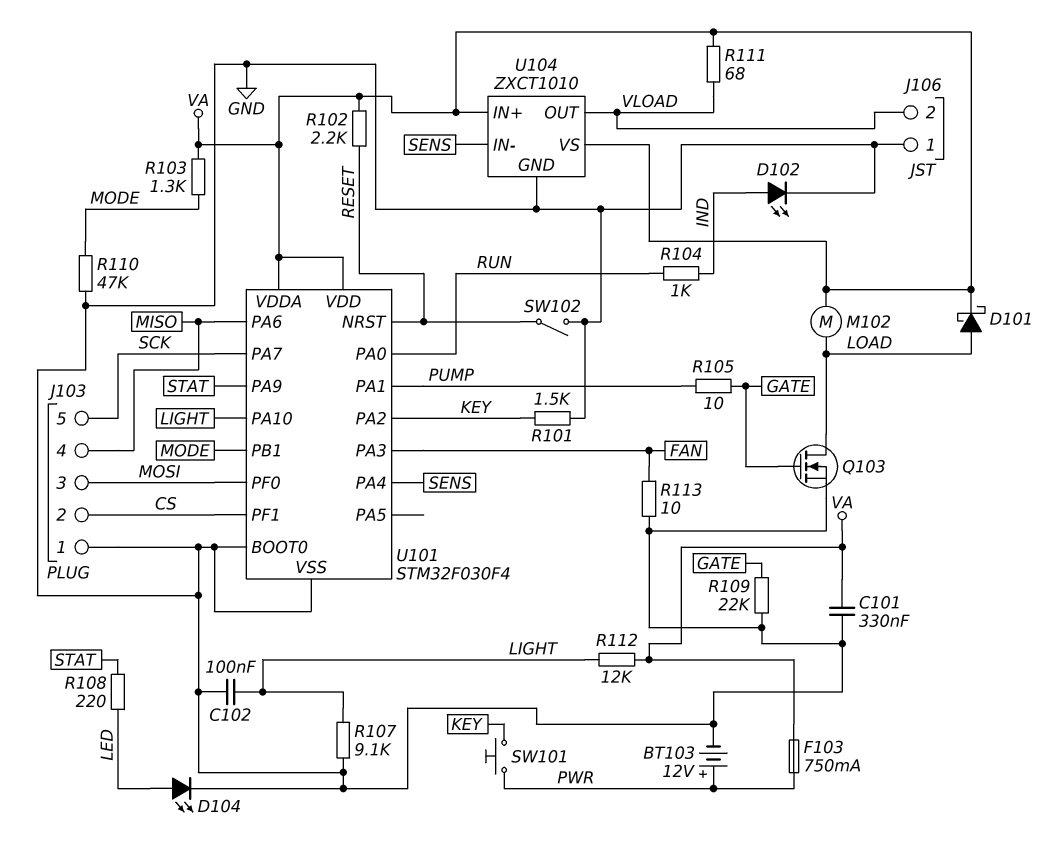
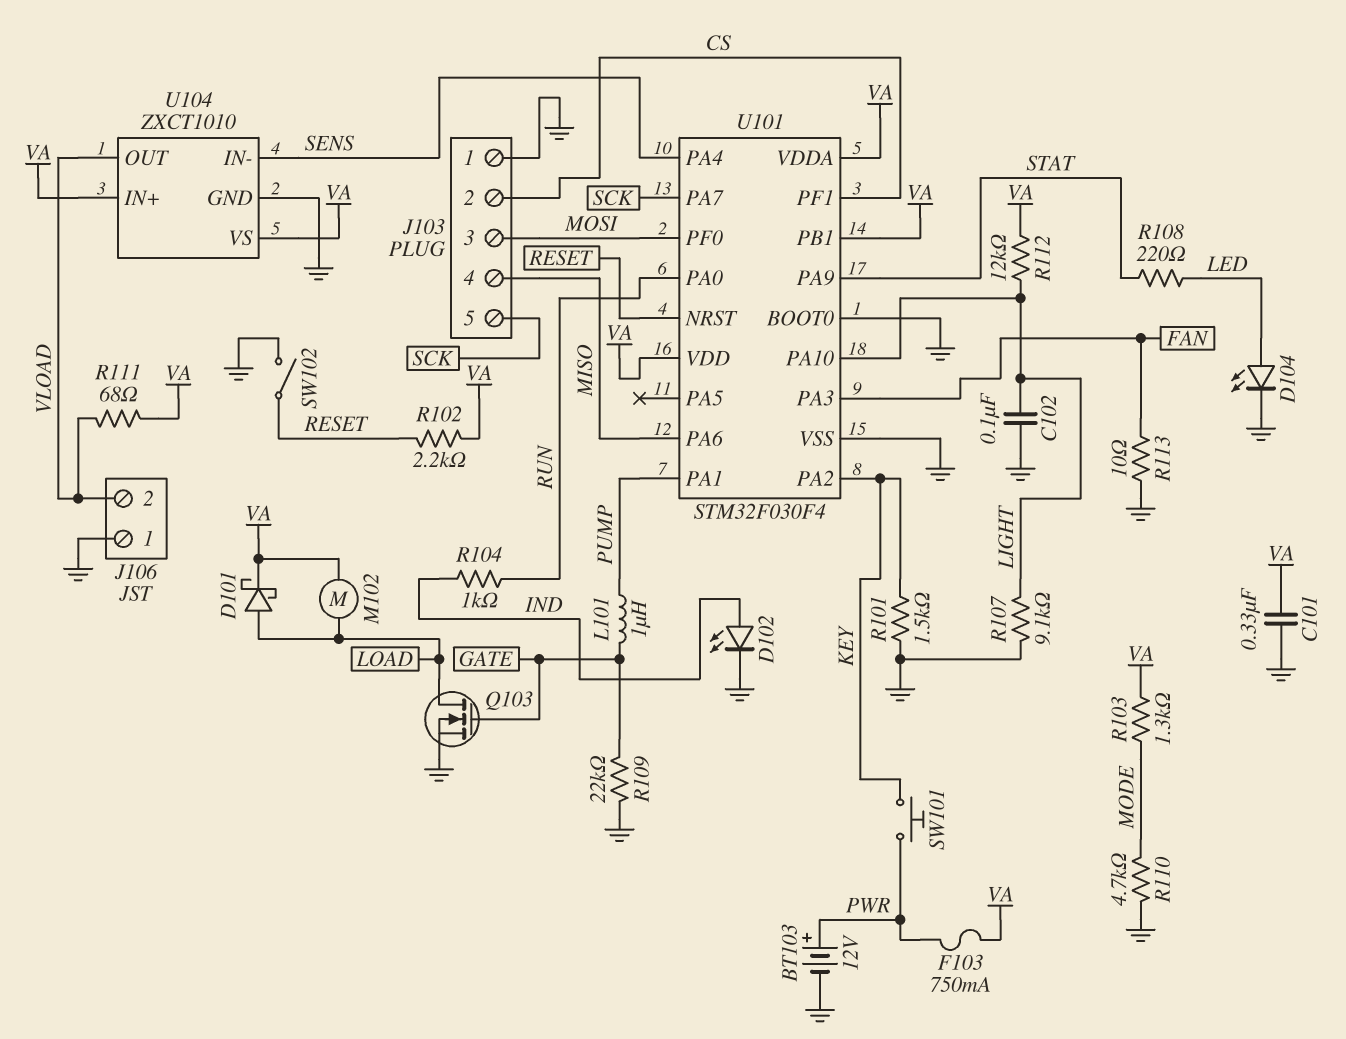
L101: none -> 1uH (GATE, PUMP)
R105: 10 (GATE, PUMP) -> none
R110: 47k (GND, MODE) -> 4.7k (GND, MODE)
U101 pin PB1: MODE -> VA

